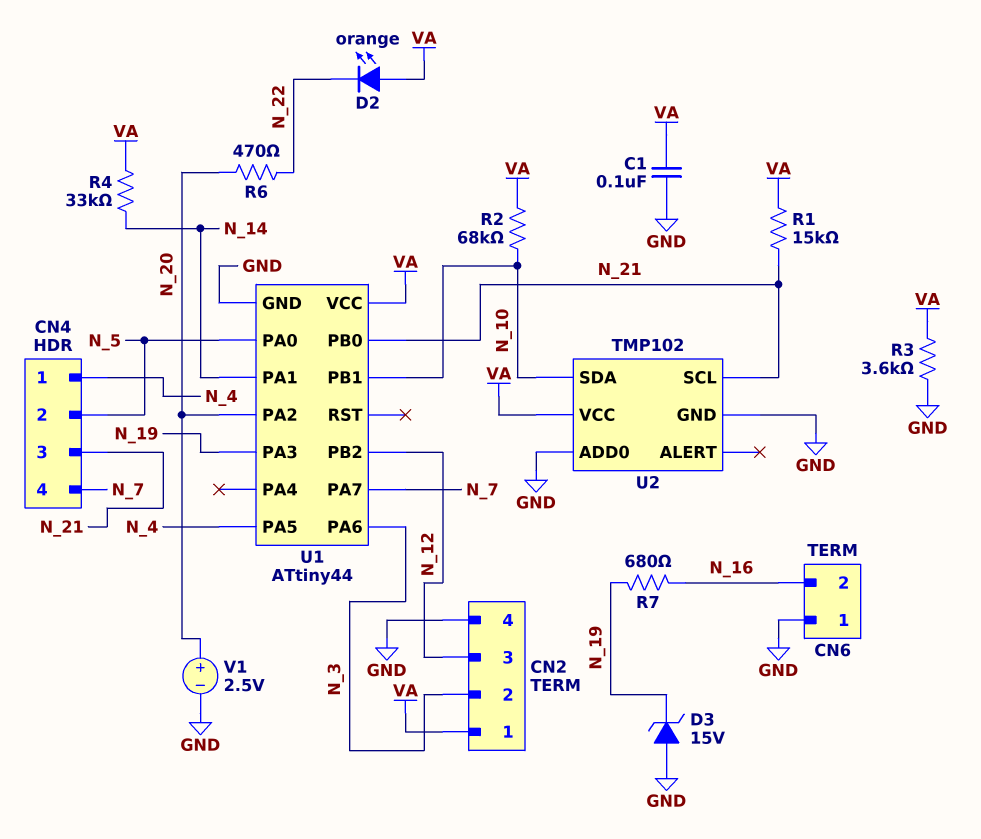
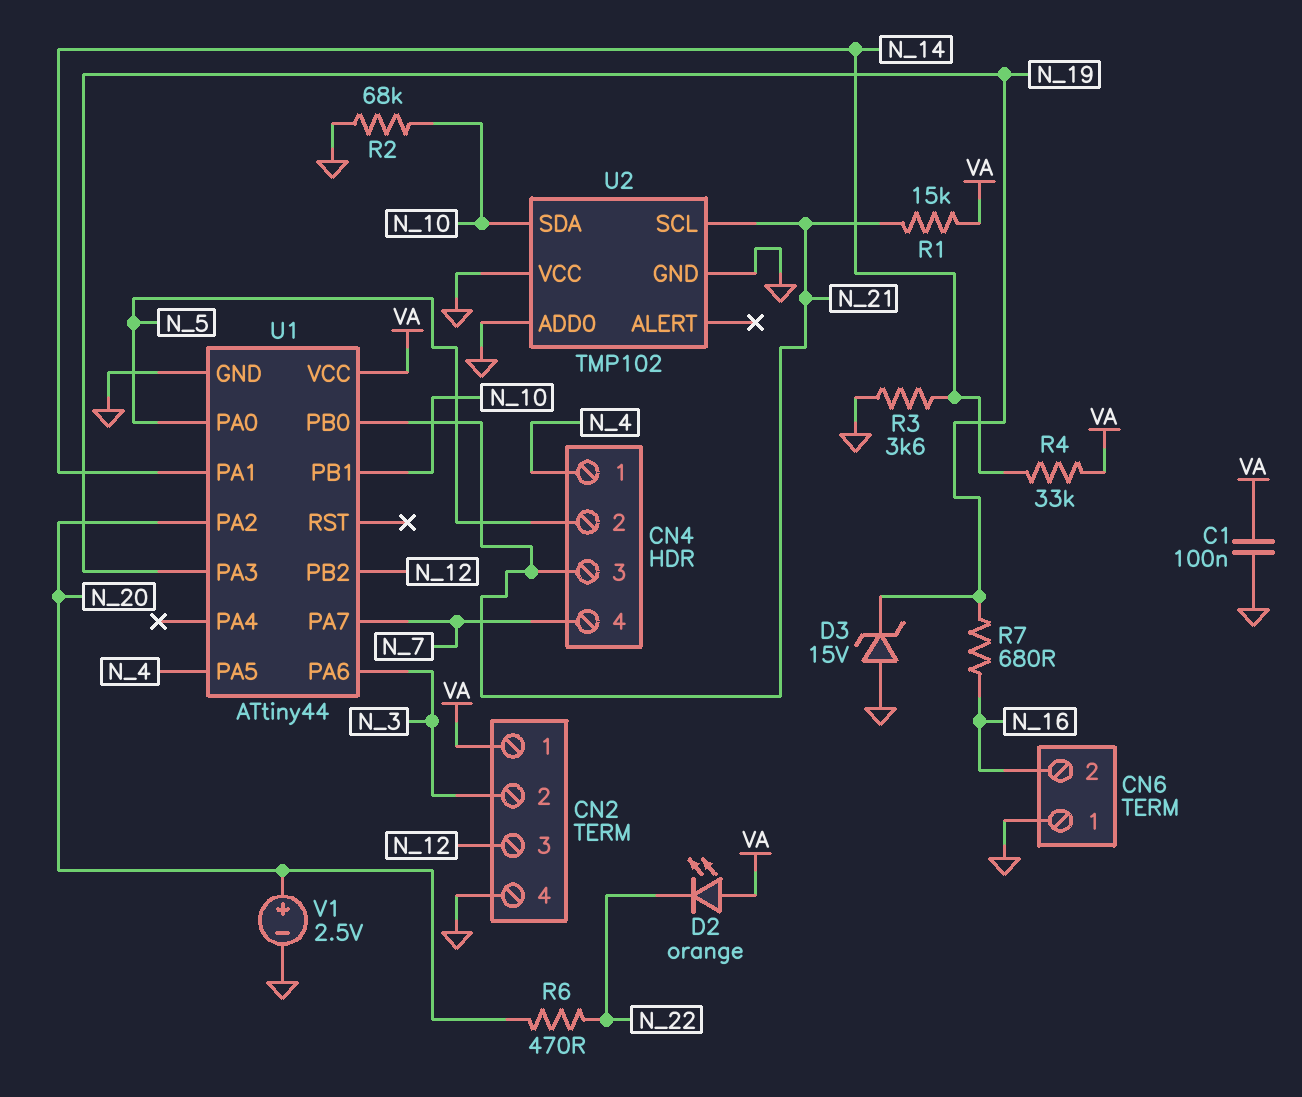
R2: 68k (N_10, VA) -> 68k (GND, N_10)
R3: 3.6k (GND, VA) -> 3.6k (GND, N_14)
U2 pin VCC: VA -> GND

